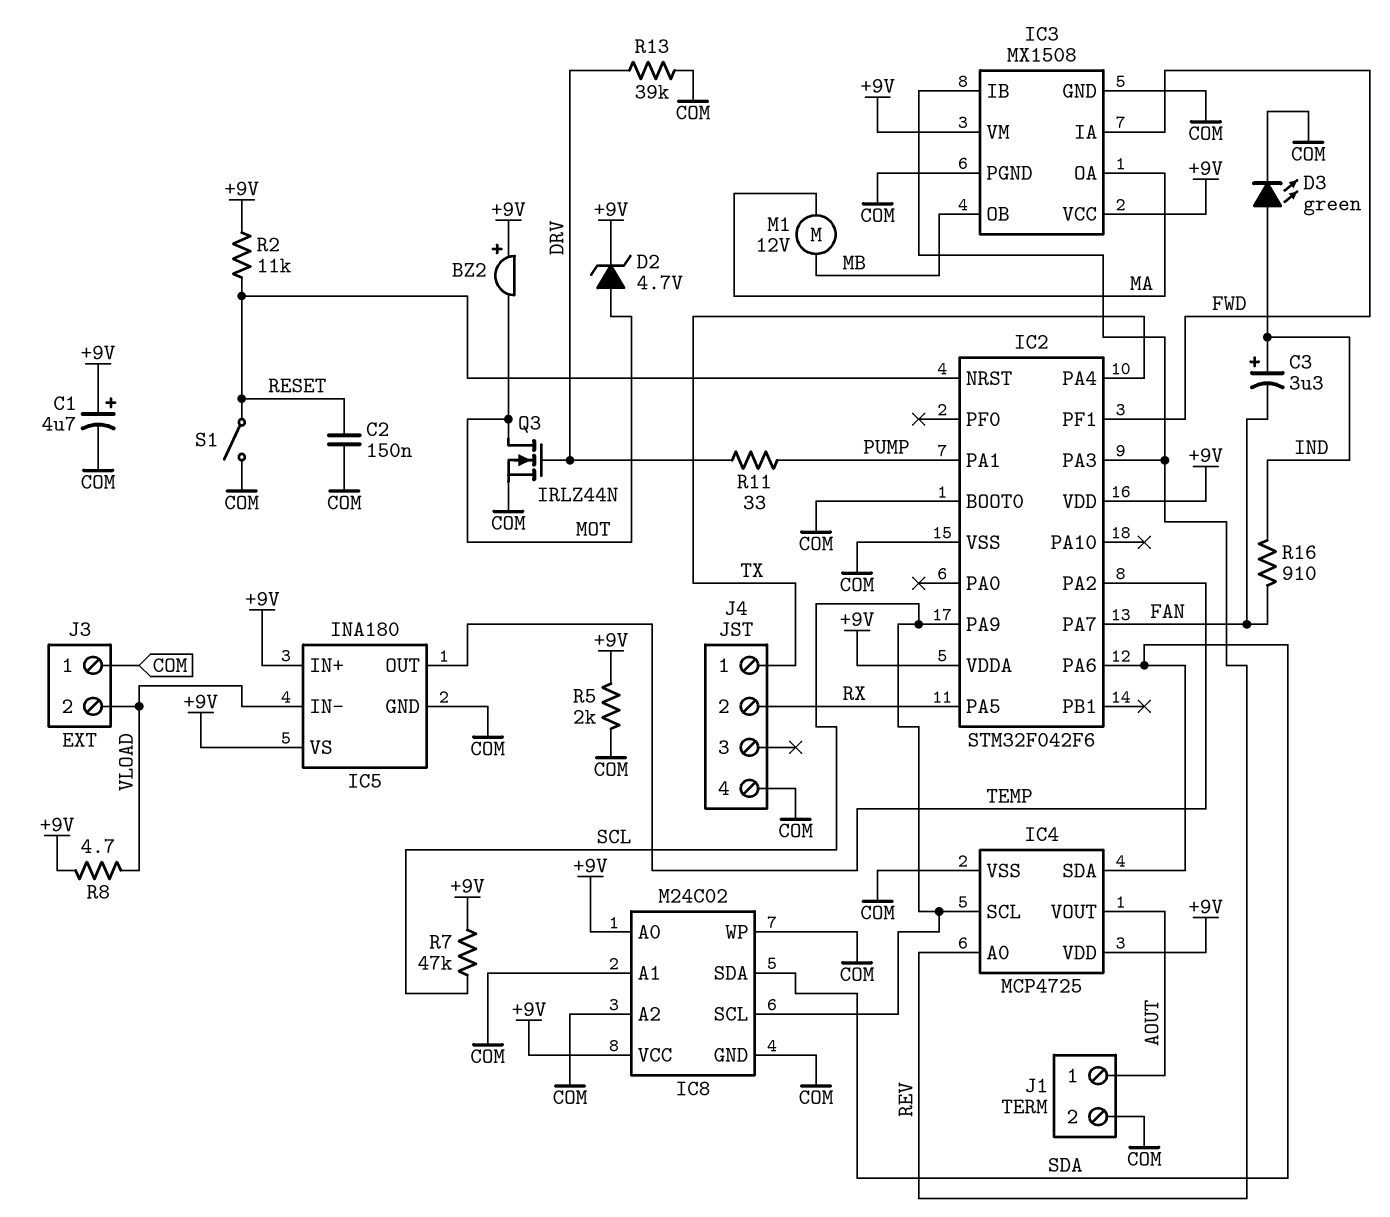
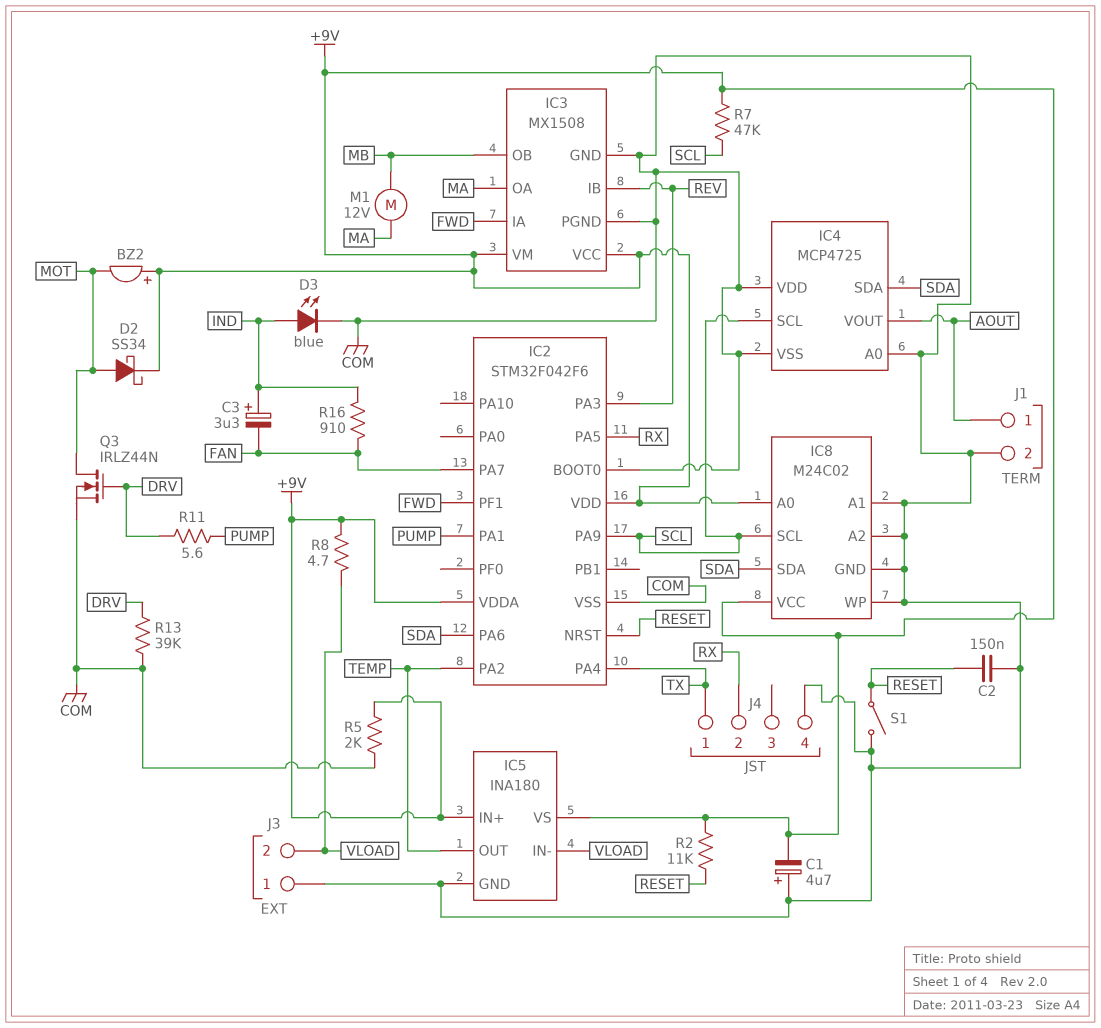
C1: 4.7uF (plus +9V, minus COM) -> 4.7uF (plus COM, minus +9V)
D2: zener 4.7V (A MOT, K +9V) -> schottky SS34 (A MOT, K +9V)
D3: LED green (A IND, K COM) -> LED blue (A IND, K COM)
IC4 pin A0: REV -> COM
IC4 pin VDD: +9V -> COM
R11: 33 (DRV, PUMP) -> 5.6 (DRV, PUMP)

